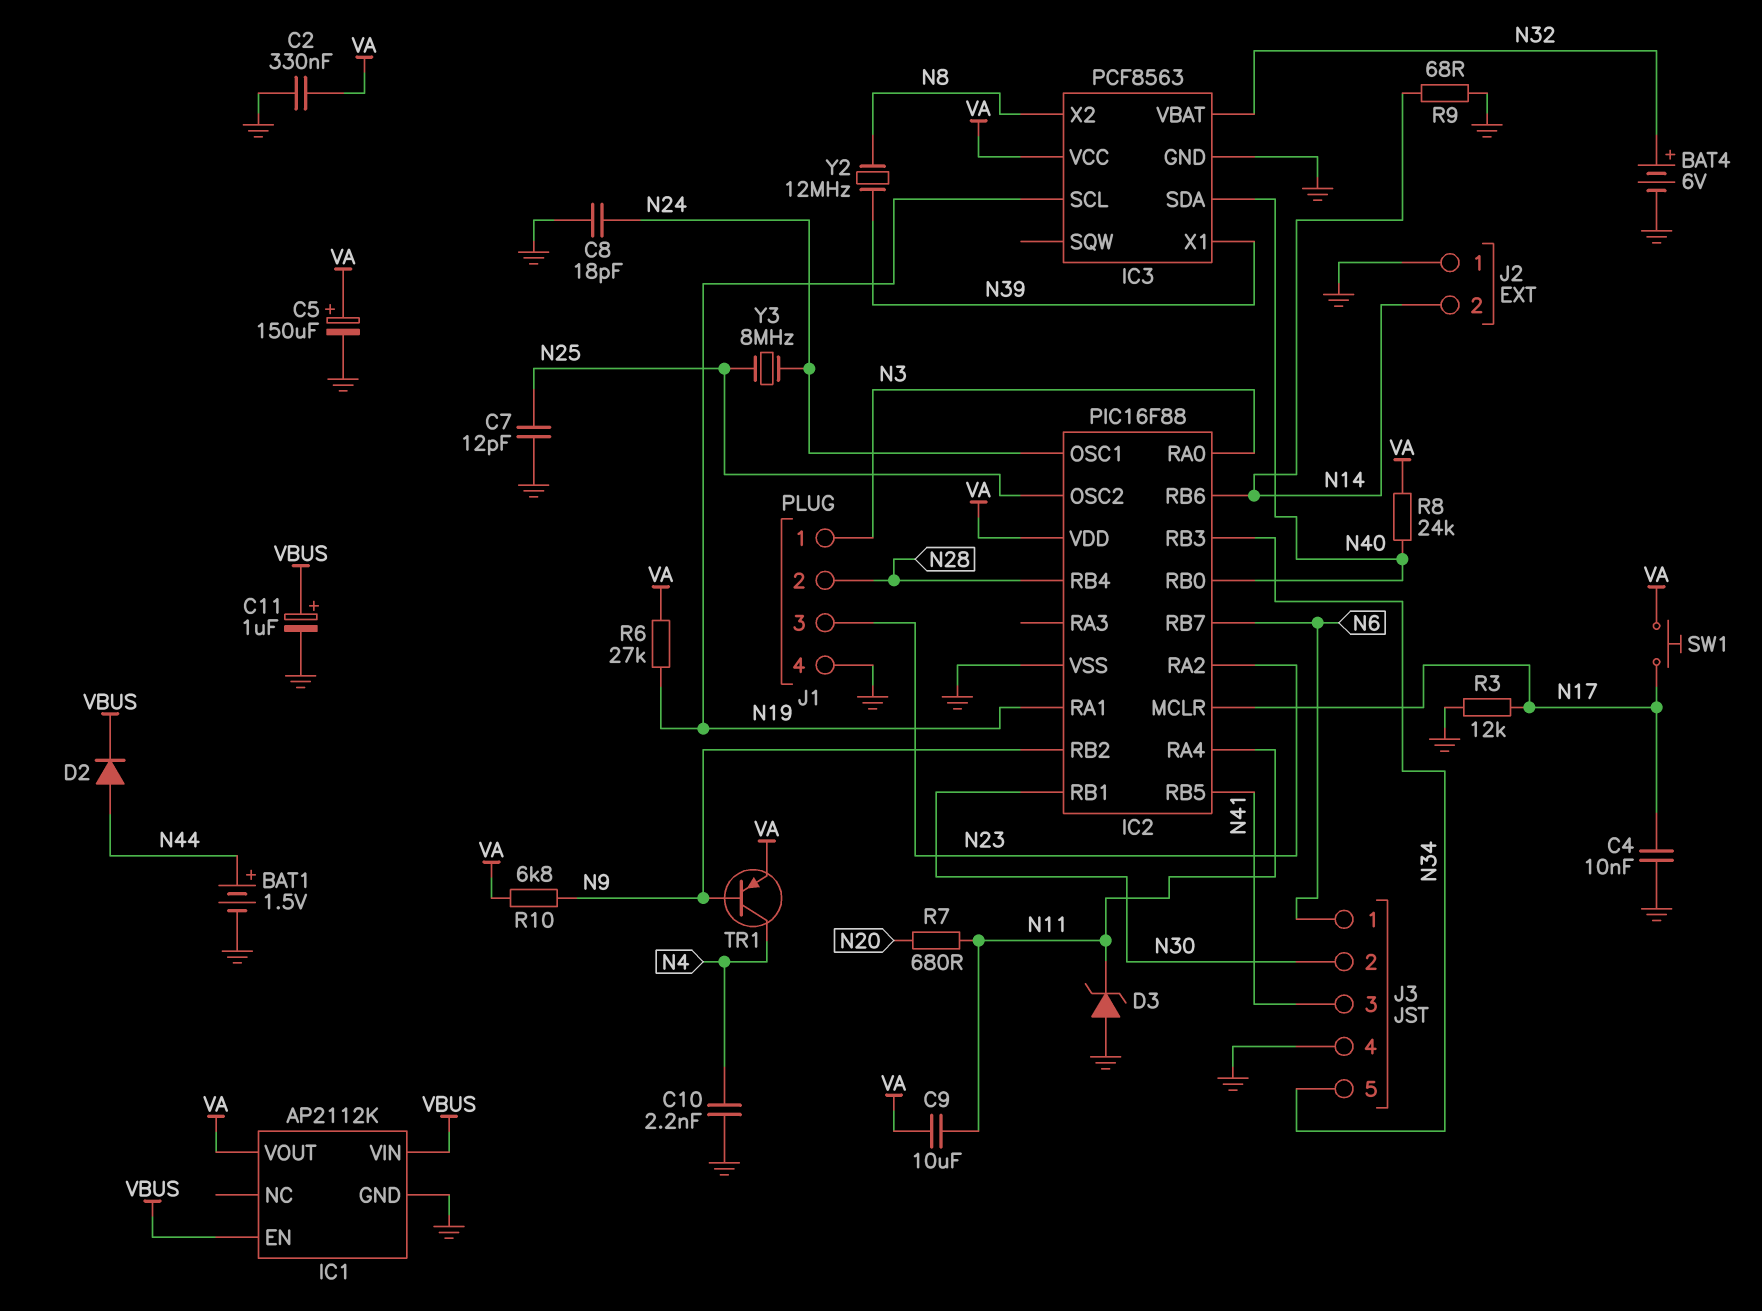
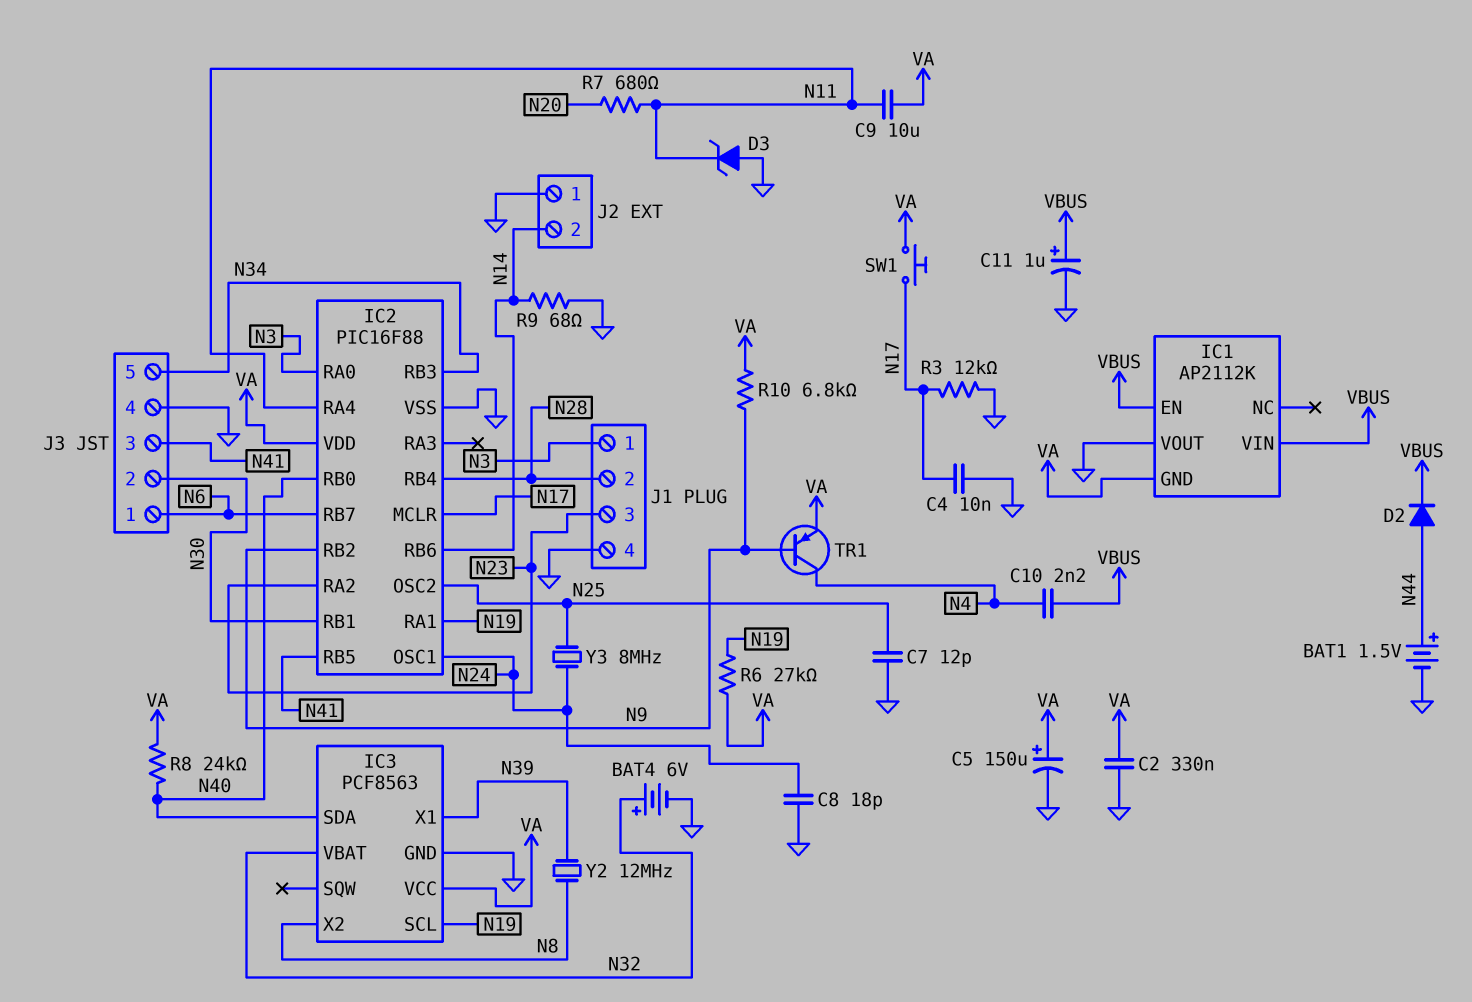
C10: 2.2nF (GND, N4) -> 2.2nF (N4, VBUS)
IC1 pin GND: GND -> VA
IC1 pin VOUT: VA -> GND

